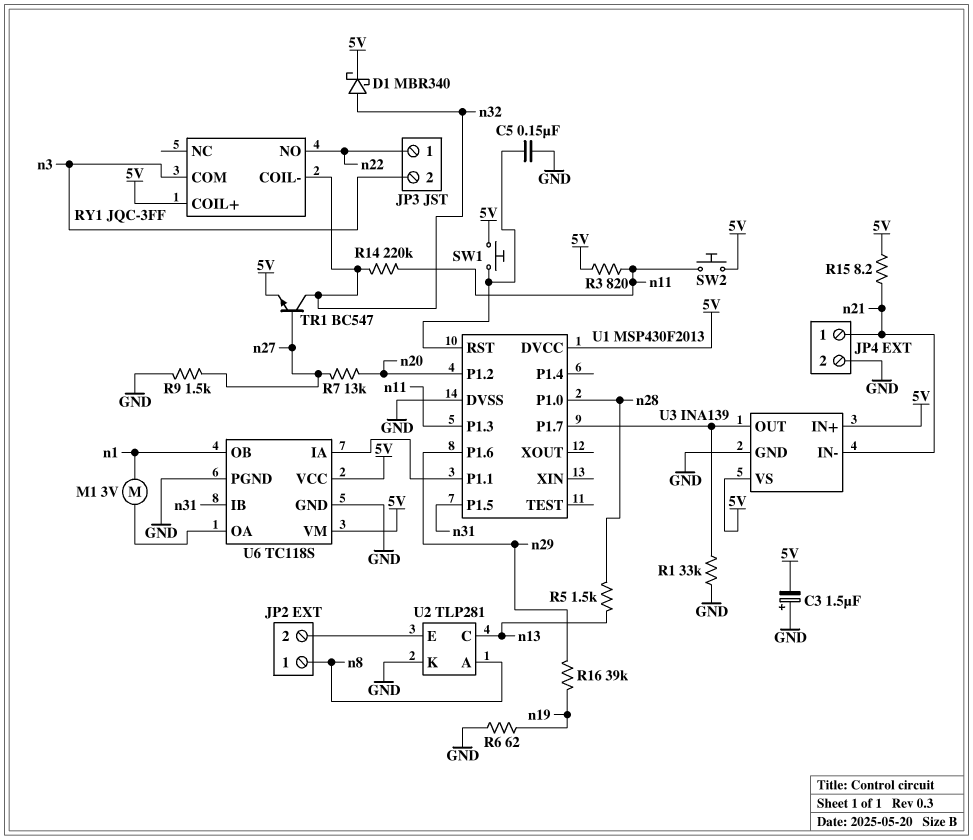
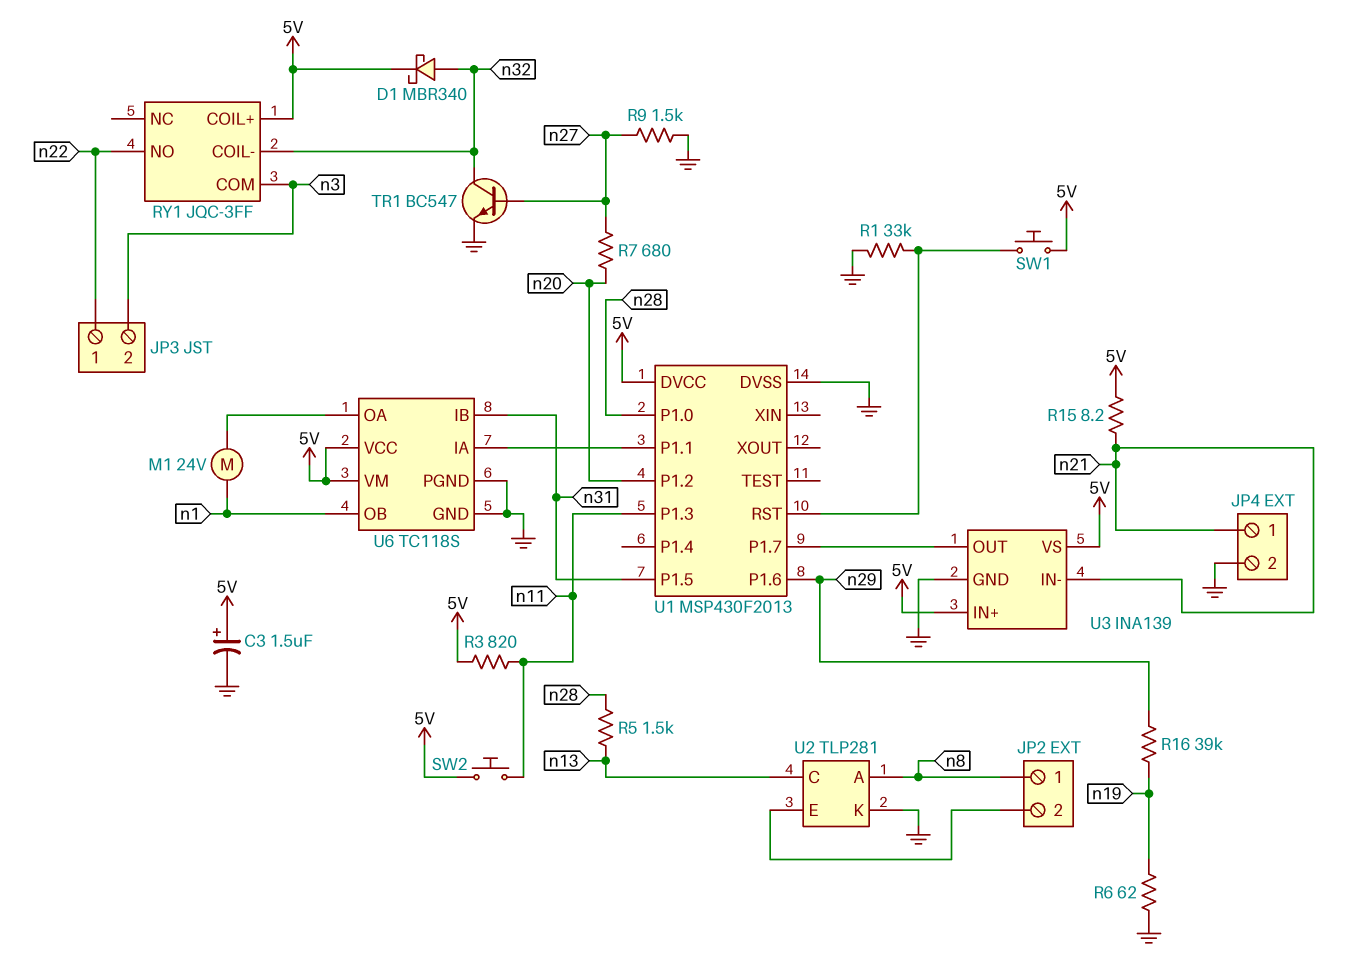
C3: 1.5uF (plus GND, minus 5V) -> 1.5uF (plus 5V, minus GND)
C5: 150nF (GND, U1/RST) -> none
M1: motor 3V (U6/OA, n1) -> motor 24V (U6/OA, n1)
R1: 33k (GND, U1/P1.7) -> 33k (GND, U1/RST)
R7: 13k (n20, n27) -> 680 (n20, n27)
R14: 220k (n11, n32) -> none
TR1: NPN BC547 (B n27, C n32, E 5V) -> NPN BC547 (B n27, C n32, E GND)

